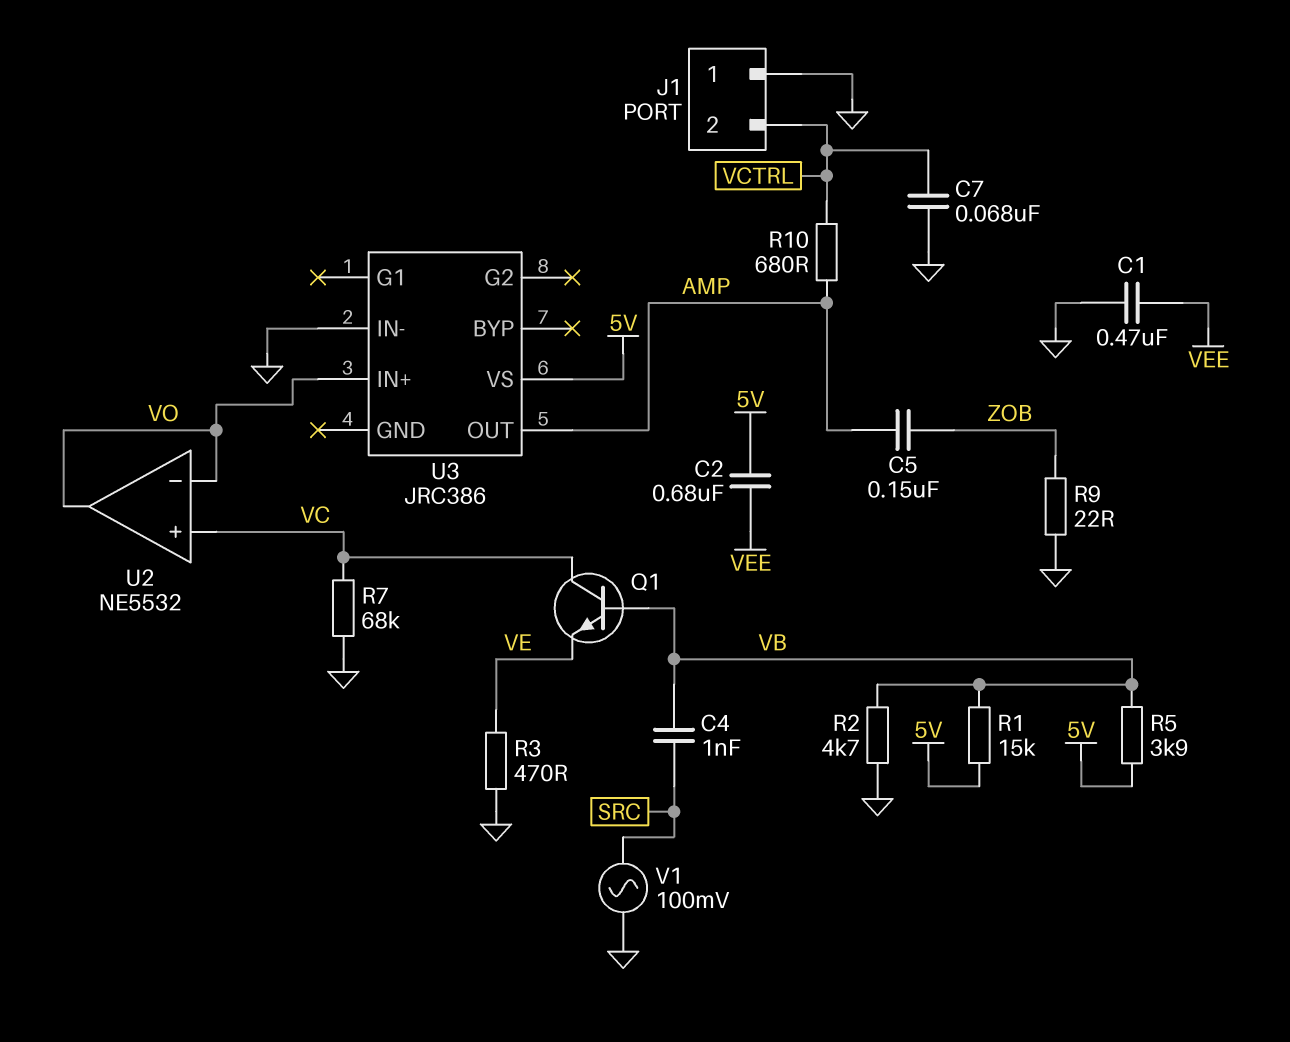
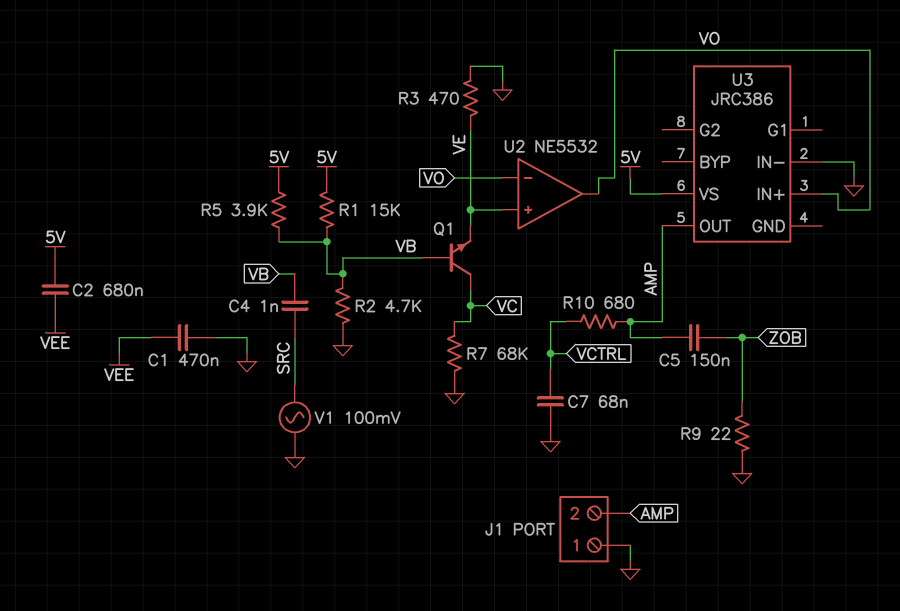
J1 pin 2: VCTRL -> AMP
U2 pin in+: VC -> VE

